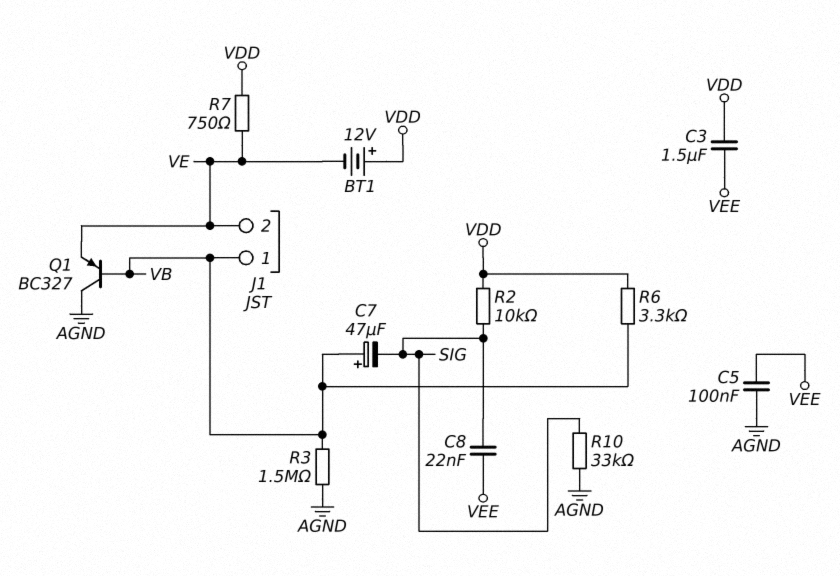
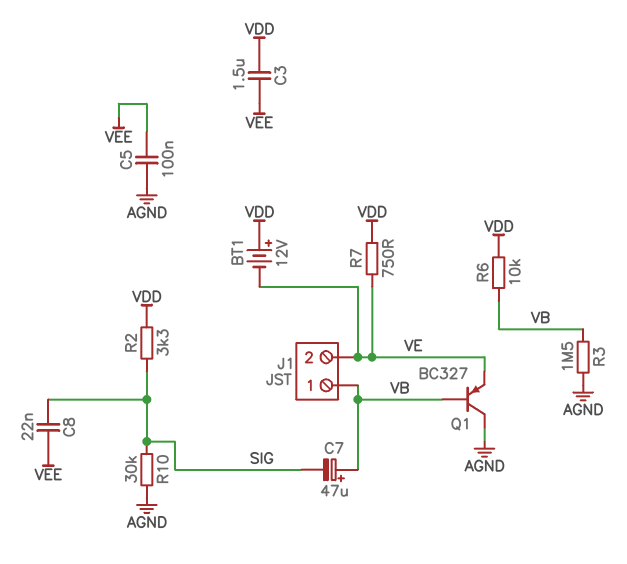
R2: 10k (SIG, VDD) -> 3.3k (SIG, VDD)
R6: 3.3k (VB, VDD) -> 10k (VB, VDD)
R10: 33k (AGND, SIG) -> 30k (AGND, SIG)

